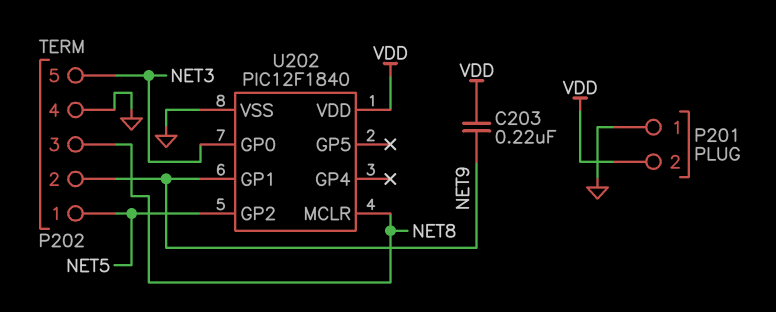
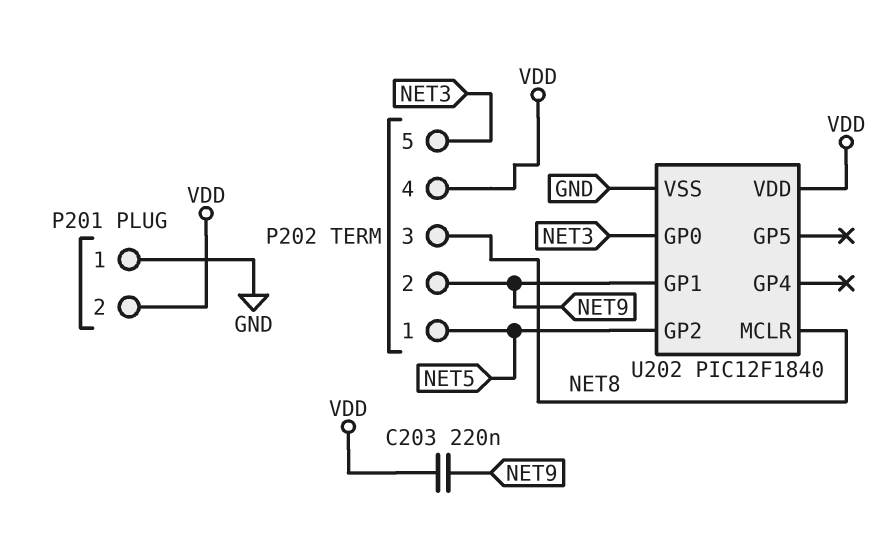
P202 pin 4: GND -> VDD

